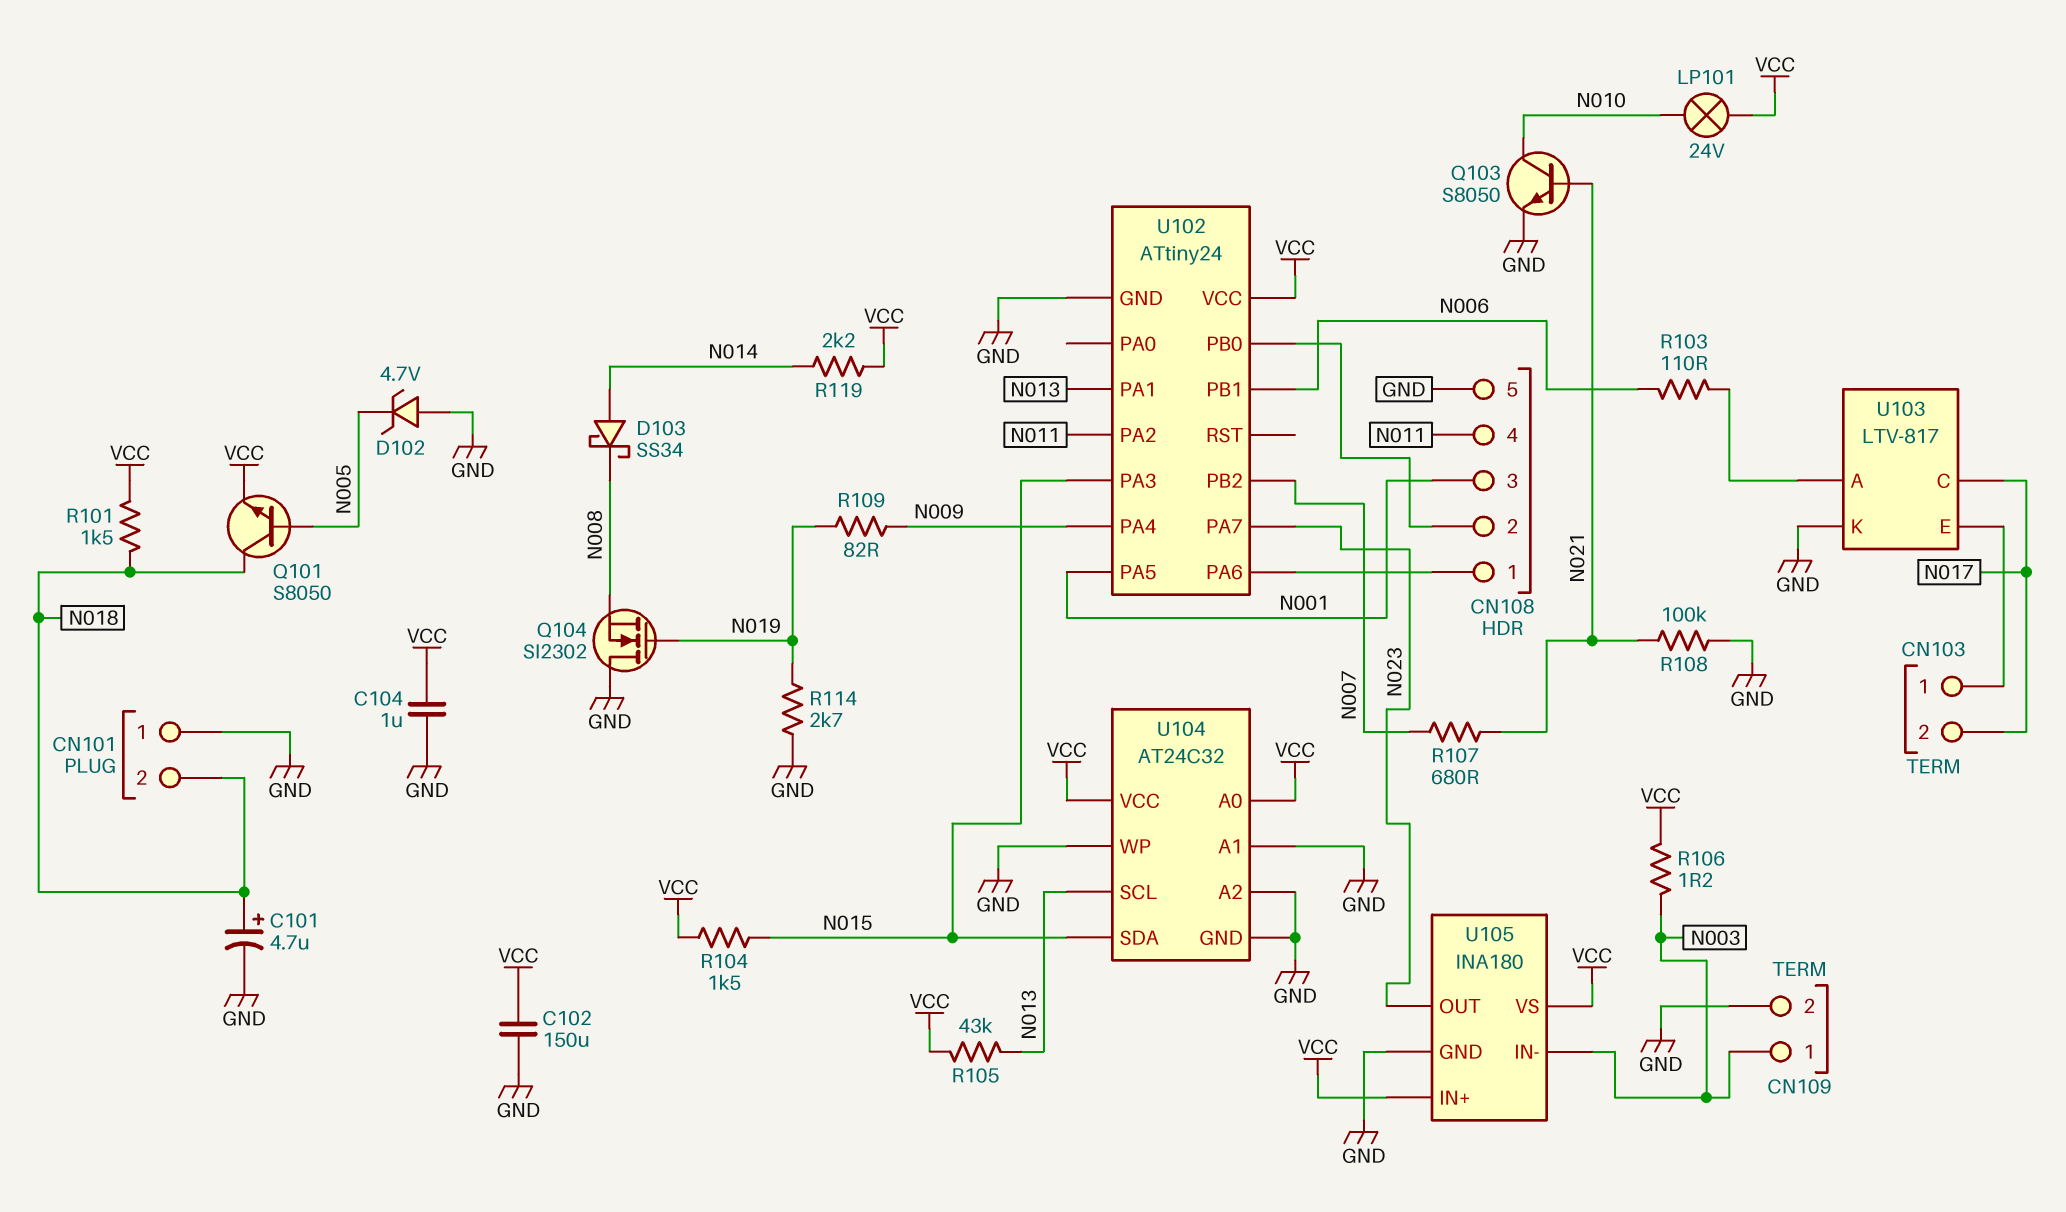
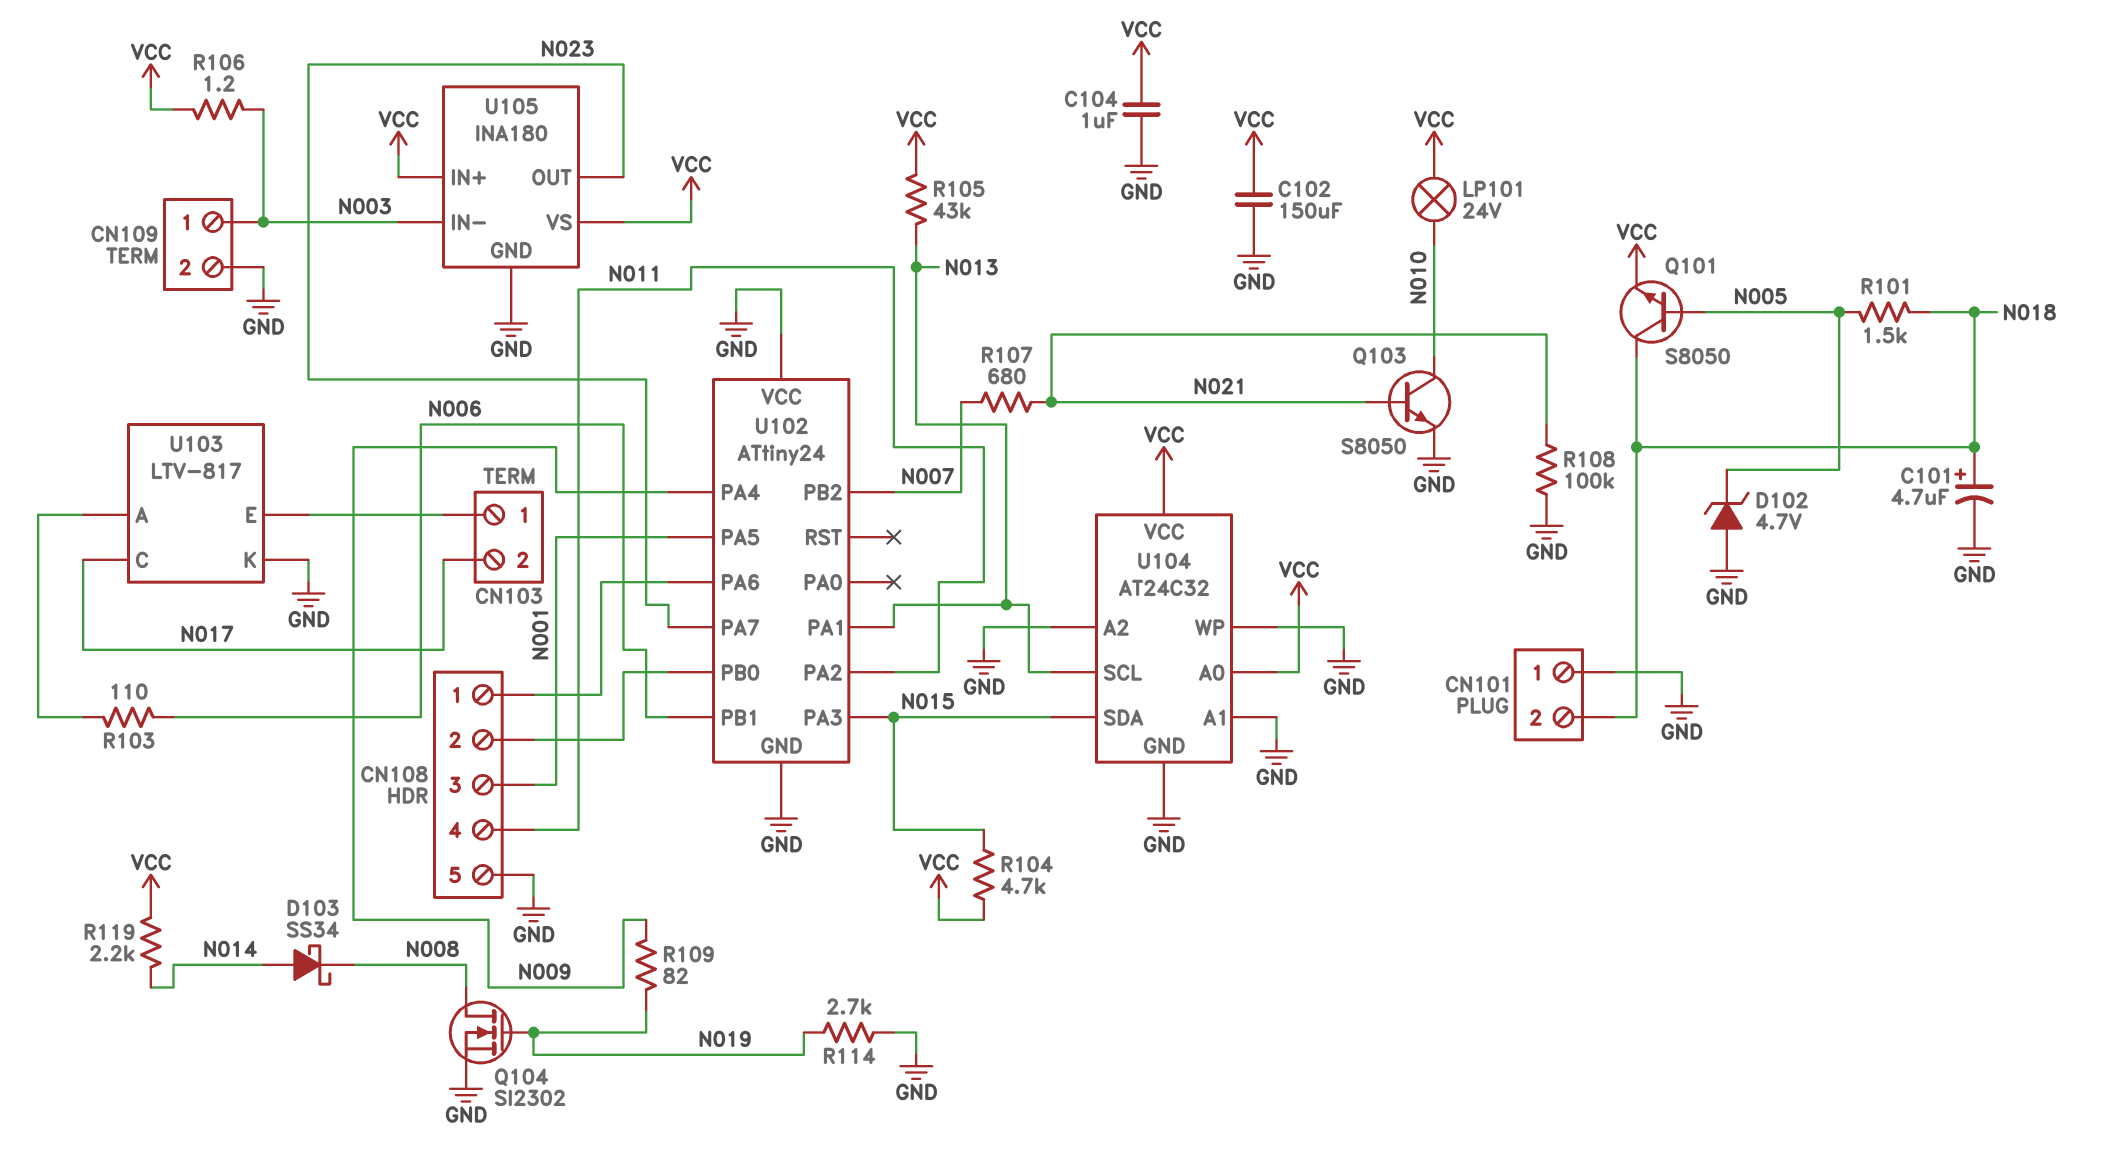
Q104: NMOS SI2302 (G N019, D GND, S N008) -> NMOS SI2302 (G N019, D N008, S GND)
R101: 1.5k (N018, VCC) -> 1.5k (N005, N018)
R104: 1.5k (N015, VCC) -> 4.7k (N015, VCC)
U102 pin VCC: VCC -> GND

